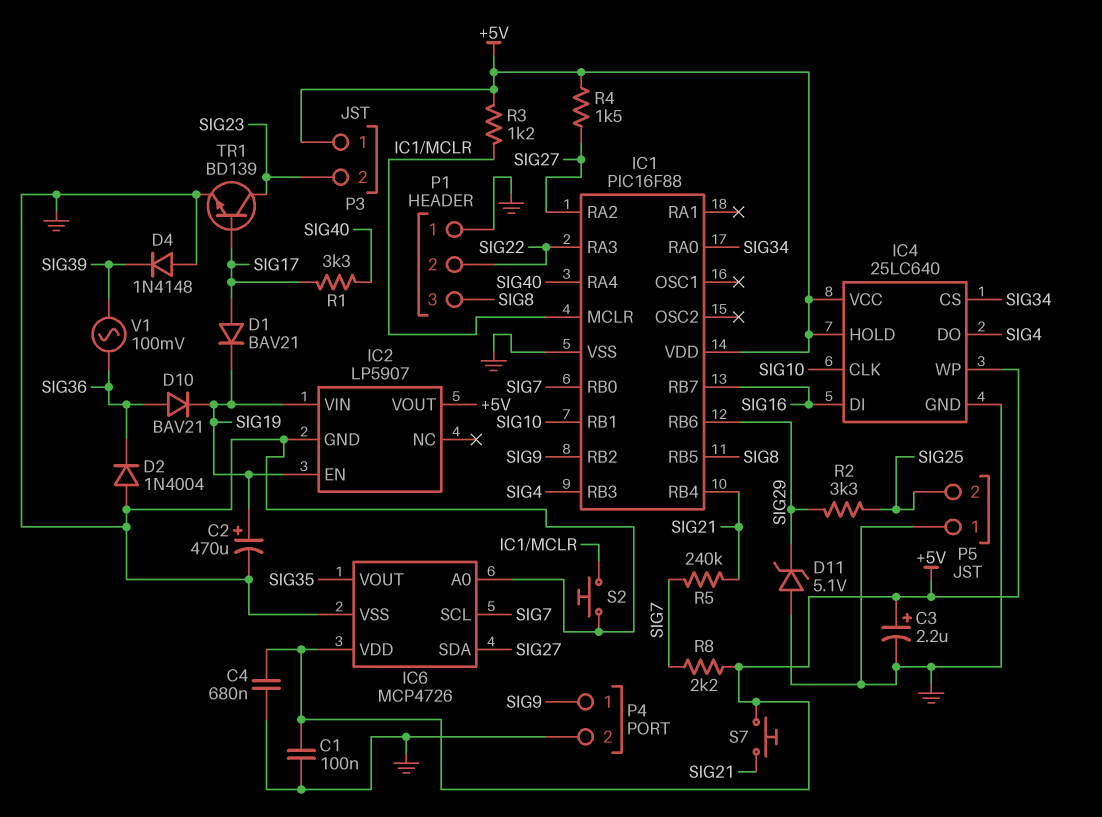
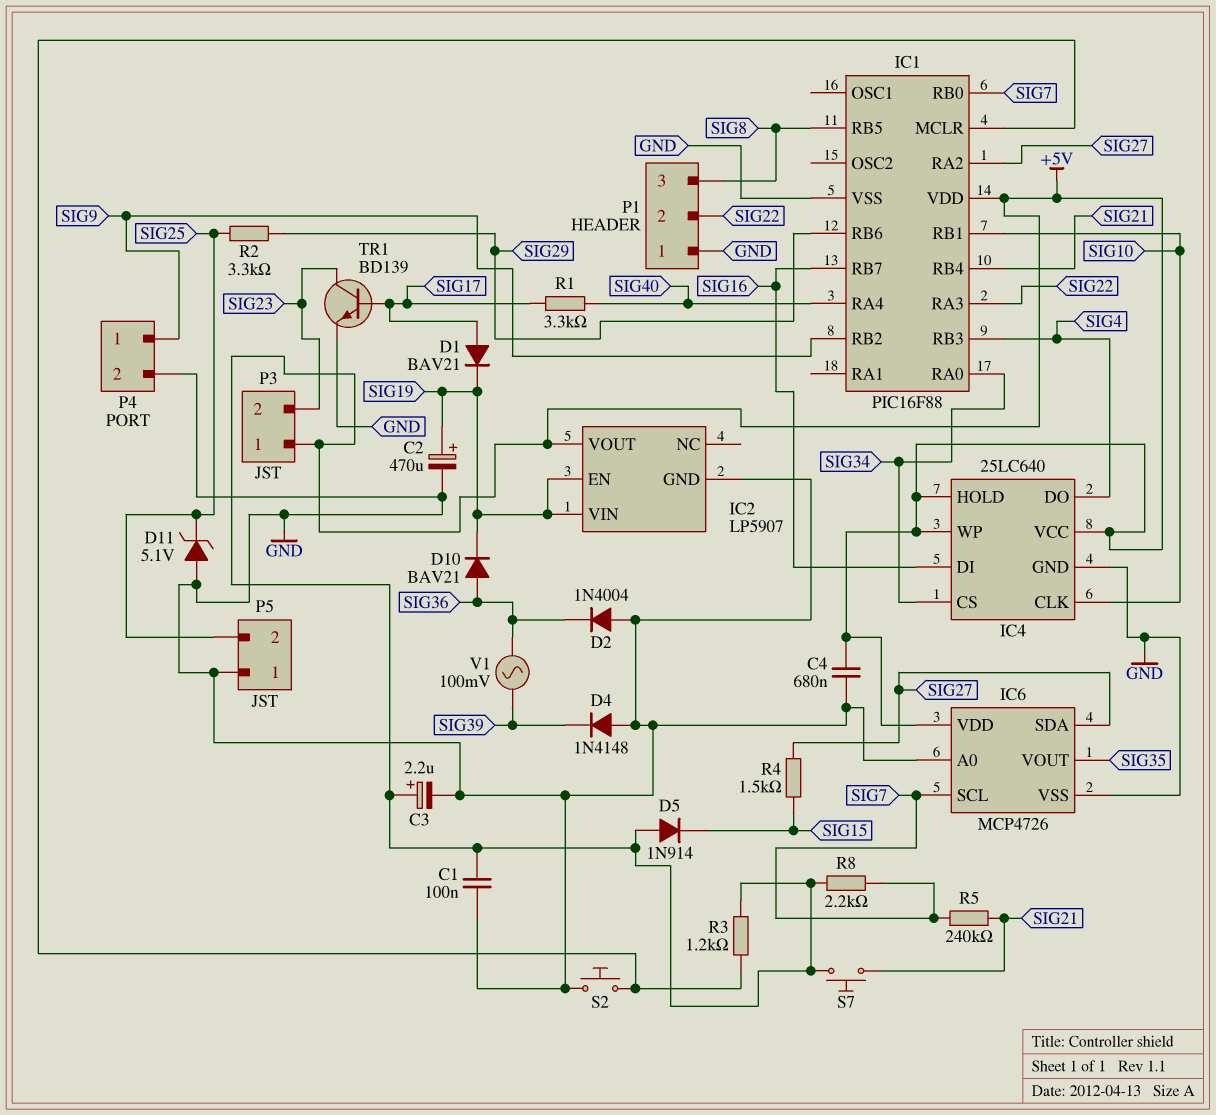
D5: none -> diode 1N914 (A +5V, K SIG15)
D11: zener 5.1V (A GND, K SIG29) -> zener 5.1V (A GND, K SIG25)
R4: 1.5k (+5V, SIG27) -> 1.5k (SIG15, SIG27)

